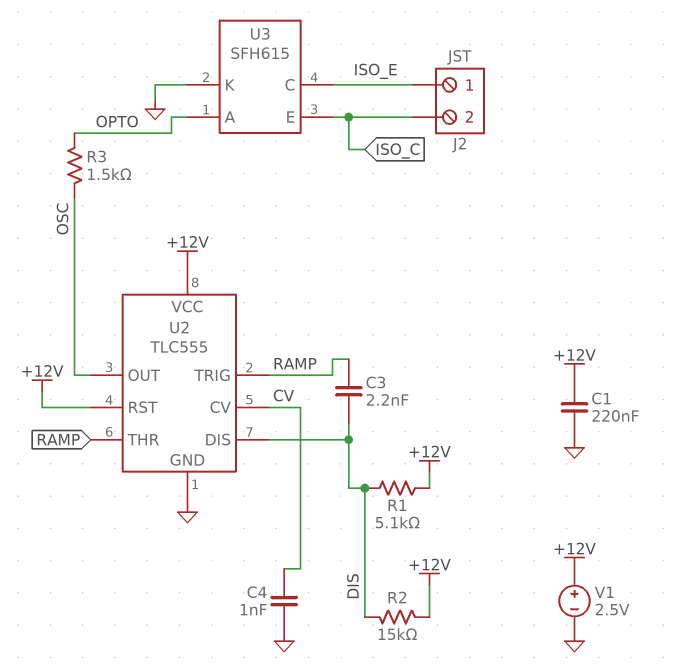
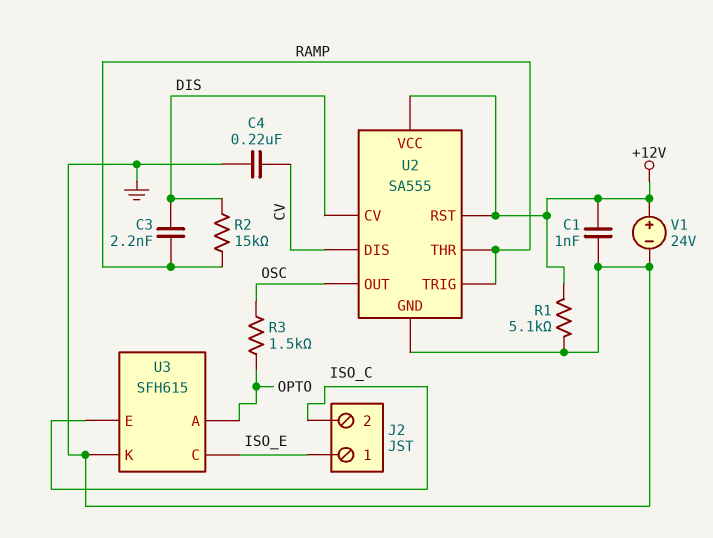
C1: 220nF (+12V, GND) -> 1nF (+12V, GND)
C4: 1nF (CV, GND) -> 220nF (CV, GND)
R1: 5.1k (+12V, DIS) -> 5.1k (+12V, GND)
R2: 15k (+12V, DIS) -> 15k (DIS, RAMP)
U2: TLC555 -> SA555
U2 pin CV: CV -> DIS
U2 pin DIS: DIS -> CV
V1: 2.5V (plus +12V, minus GND) -> 24V (plus +12V, minus GND)

